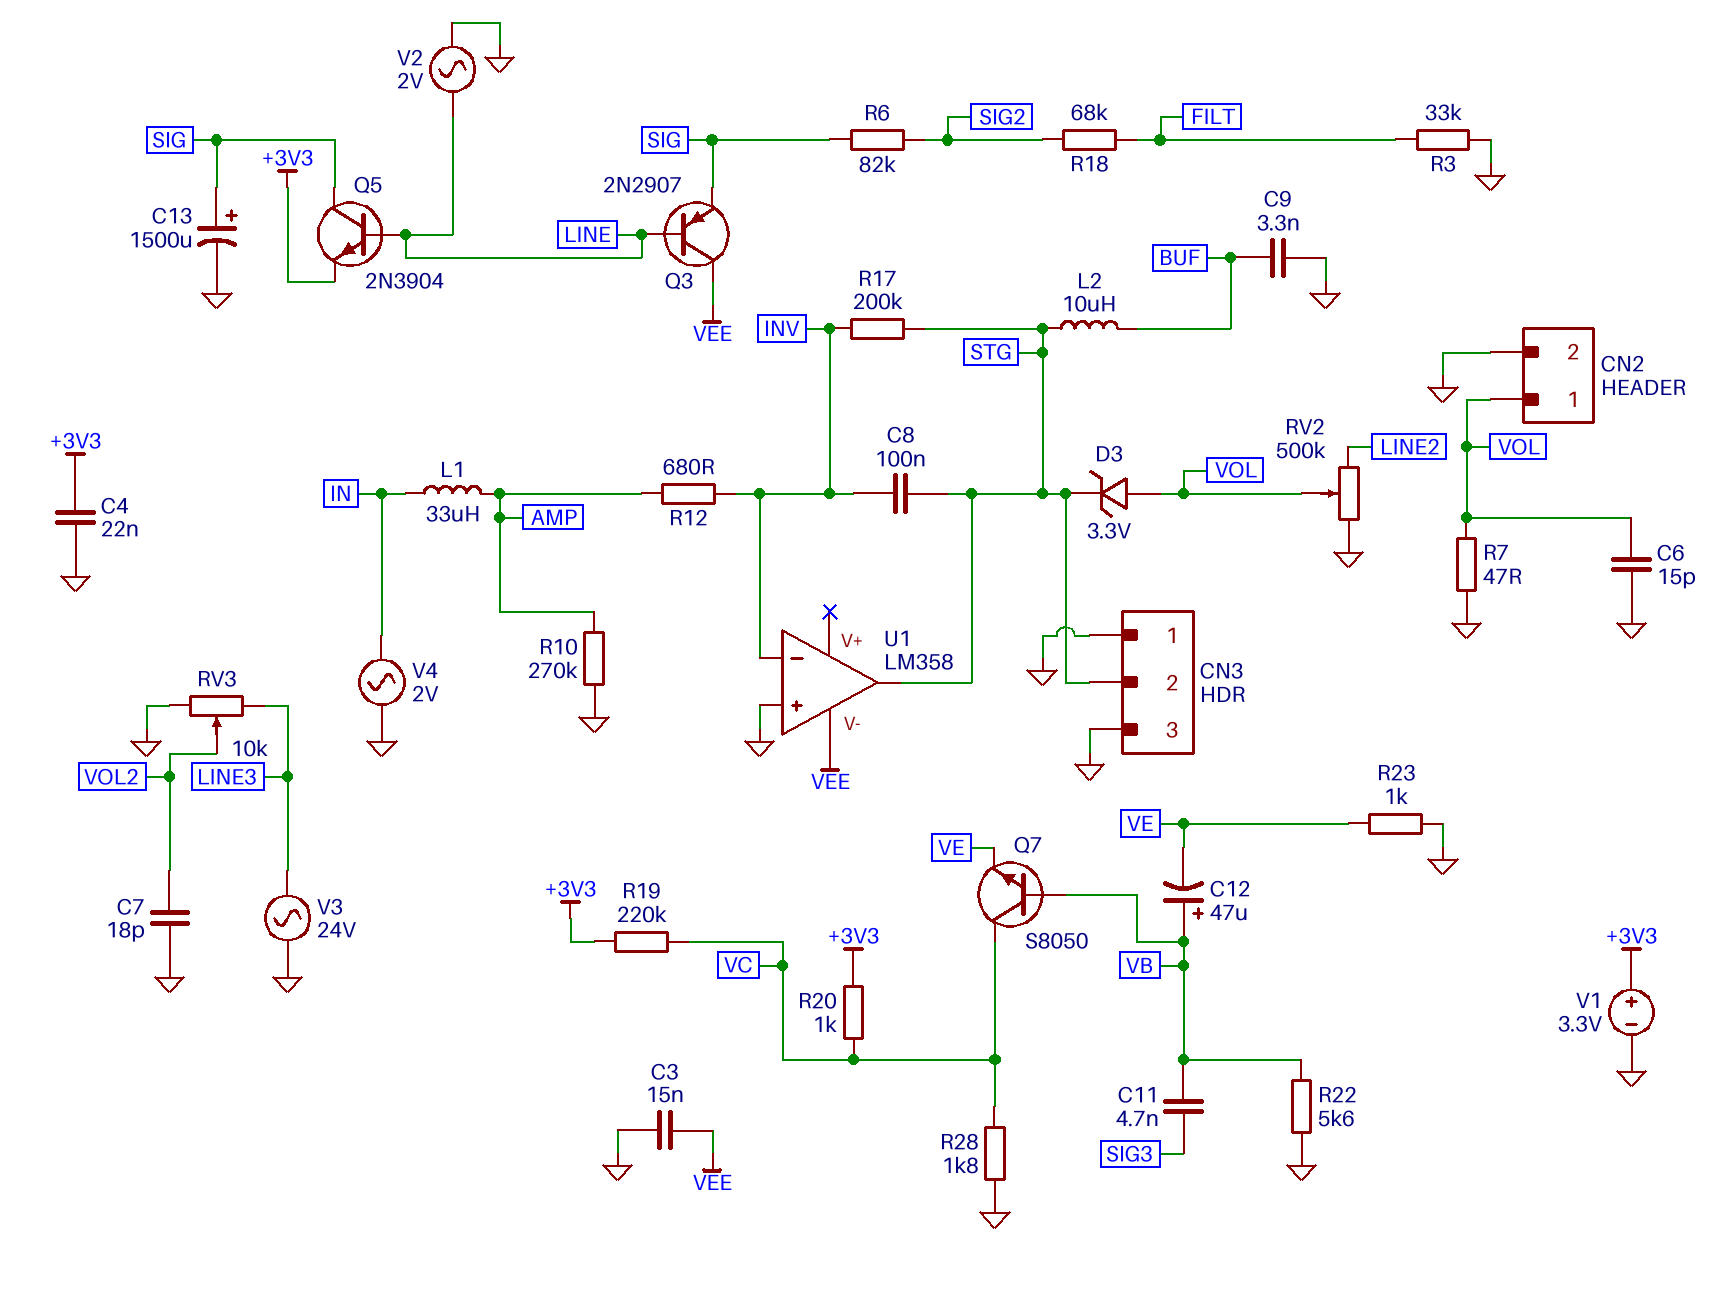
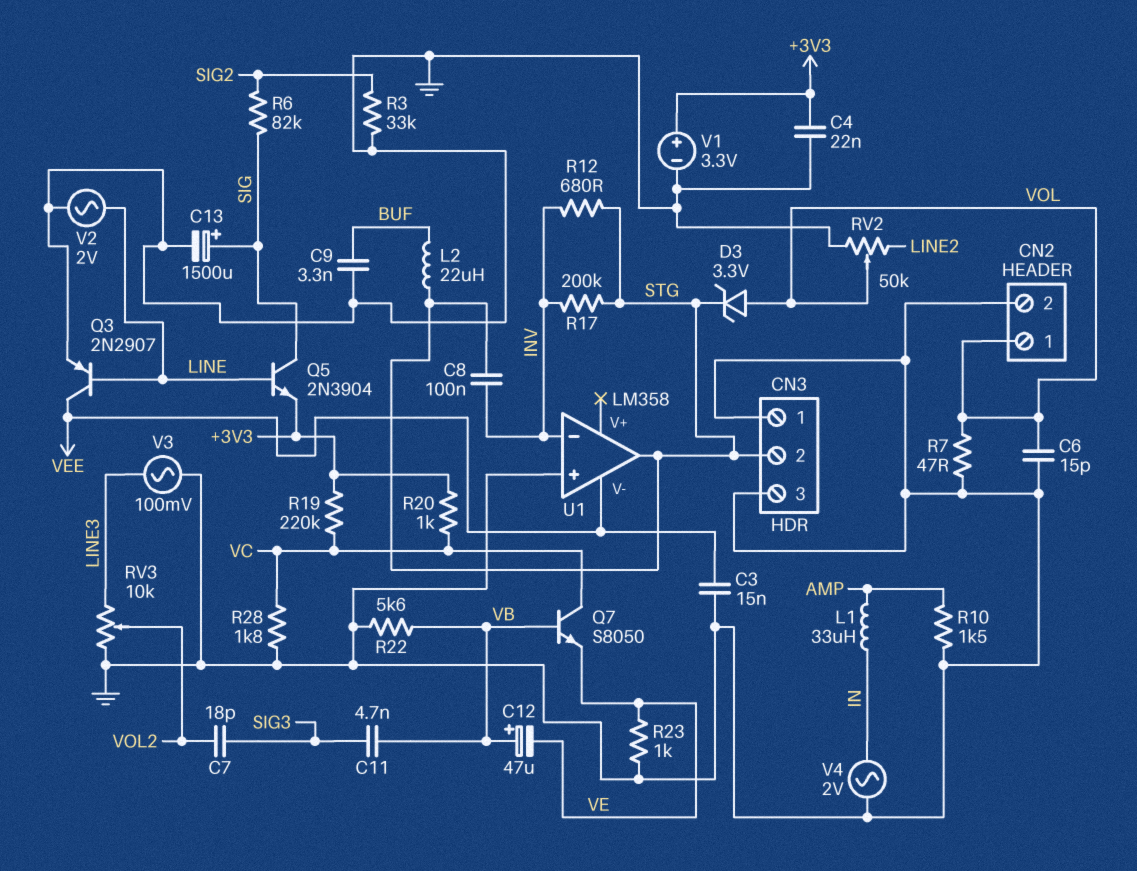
C7: 18pF (GND, VOL2) -> 18pF (SIG3, VOL2)
L2: 10uH (BUF, STG) -> 22uH (BUF, STG)
Q3: PNP 2N2907 (B LINE, C VEE, E SIG) -> PNP 2N2907 (B LINE, C VEE, E GND)
R3: 33k (FILT, GND) -> 33k (GND, SIG2)
R10: 270k (AMP, GND) -> 1.5k (AMP, GND)
R12: 680 (AMP, INV) -> 680 (INV, STG)
R18: 68k (FILT, SIG2) -> none
RV2: 500k (GND, LINE2, wiper VOL) -> 50k (GND, LINE2, wiper VOL)
V3: AC 24V (GND, LINE3) -> AC 100mV (GND, LINE3)

